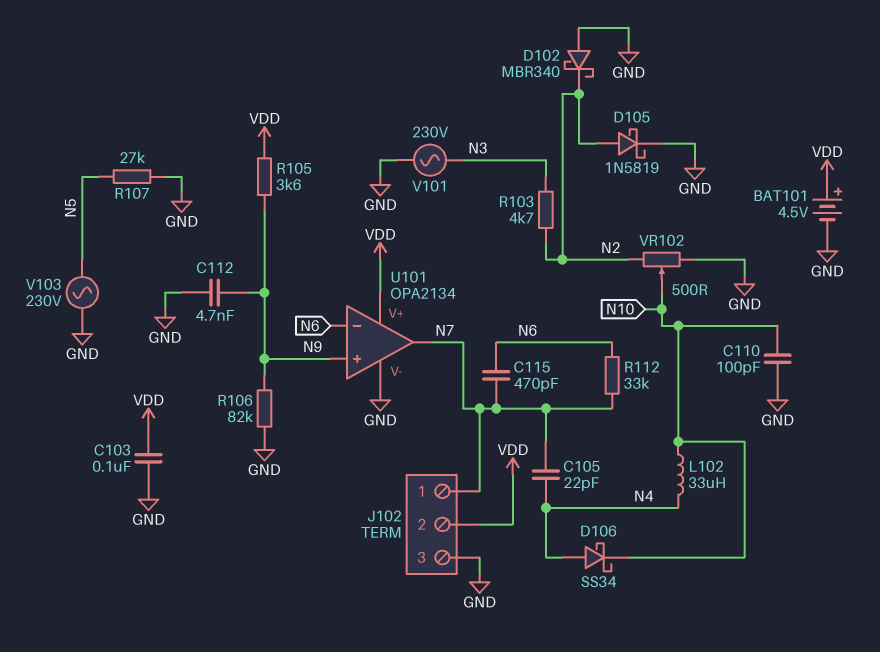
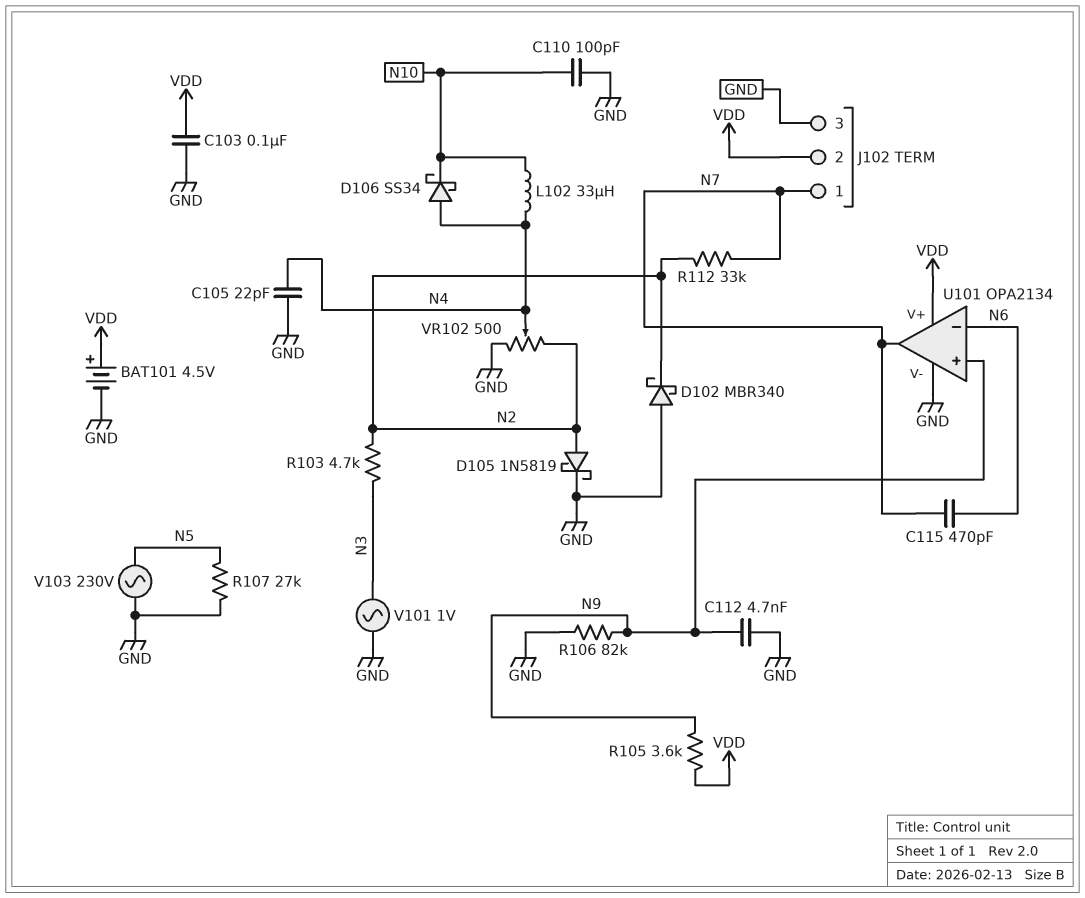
C105: 22pF (N4, N7) -> 22pF (GND, N4)
R112: 33k (N6, N7) -> 33k (N2, N7)
V101: AC 230V (GND, N3) -> AC 1V (GND, N3)
VR102: 500 (GND, N2, wiper N10) -> 500 (GND, N2, wiper N4)

